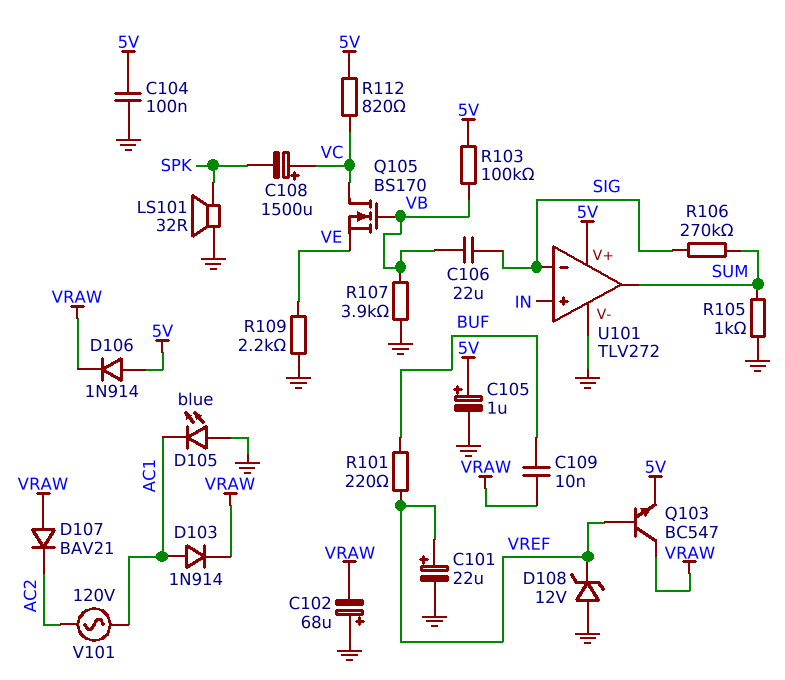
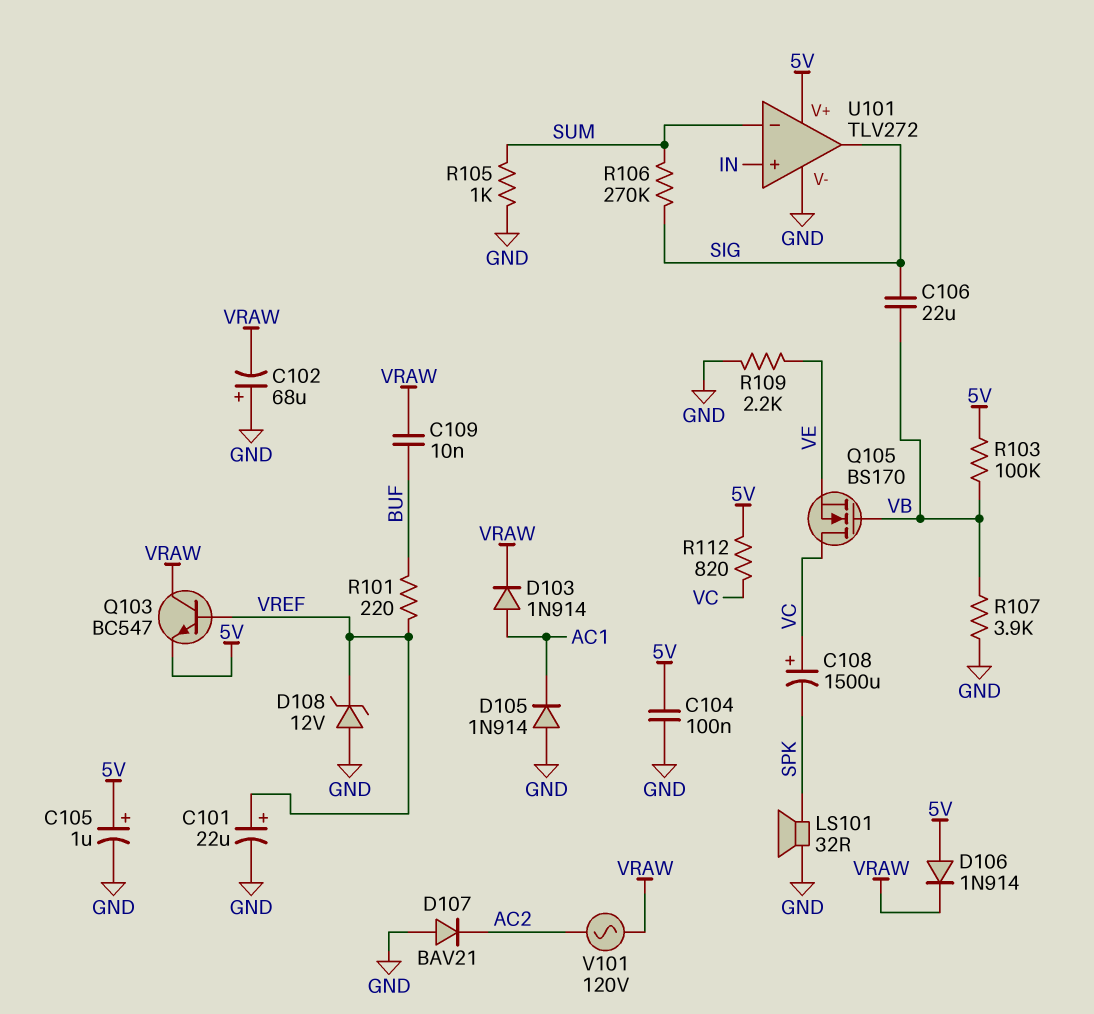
D105: LED blue (A GND, K AC1) -> diode 1N914 (A GND, K AC1)
D107: diode BAV21 (A VRAW, K AC2) -> diode BAV21 (A GND, K AC2)
U101 pin in-: SIG -> SUM
U101 pin out: SUM -> SIG
V101: AC 120V (AC1, AC2) -> AC 120V (AC2, VRAW)

